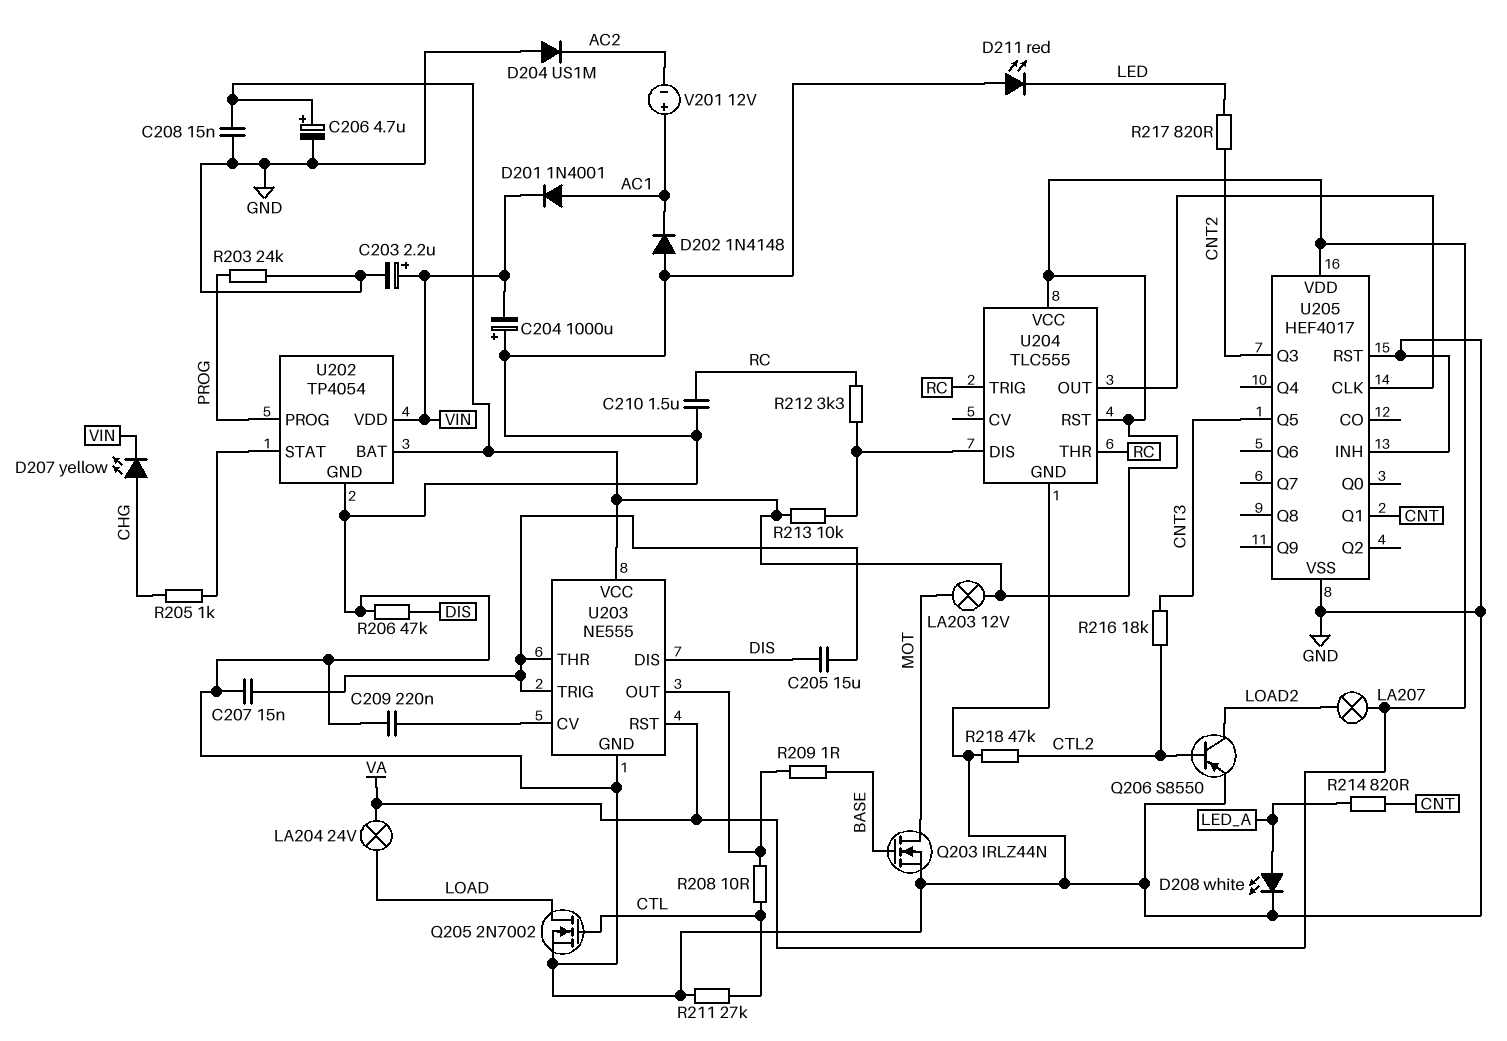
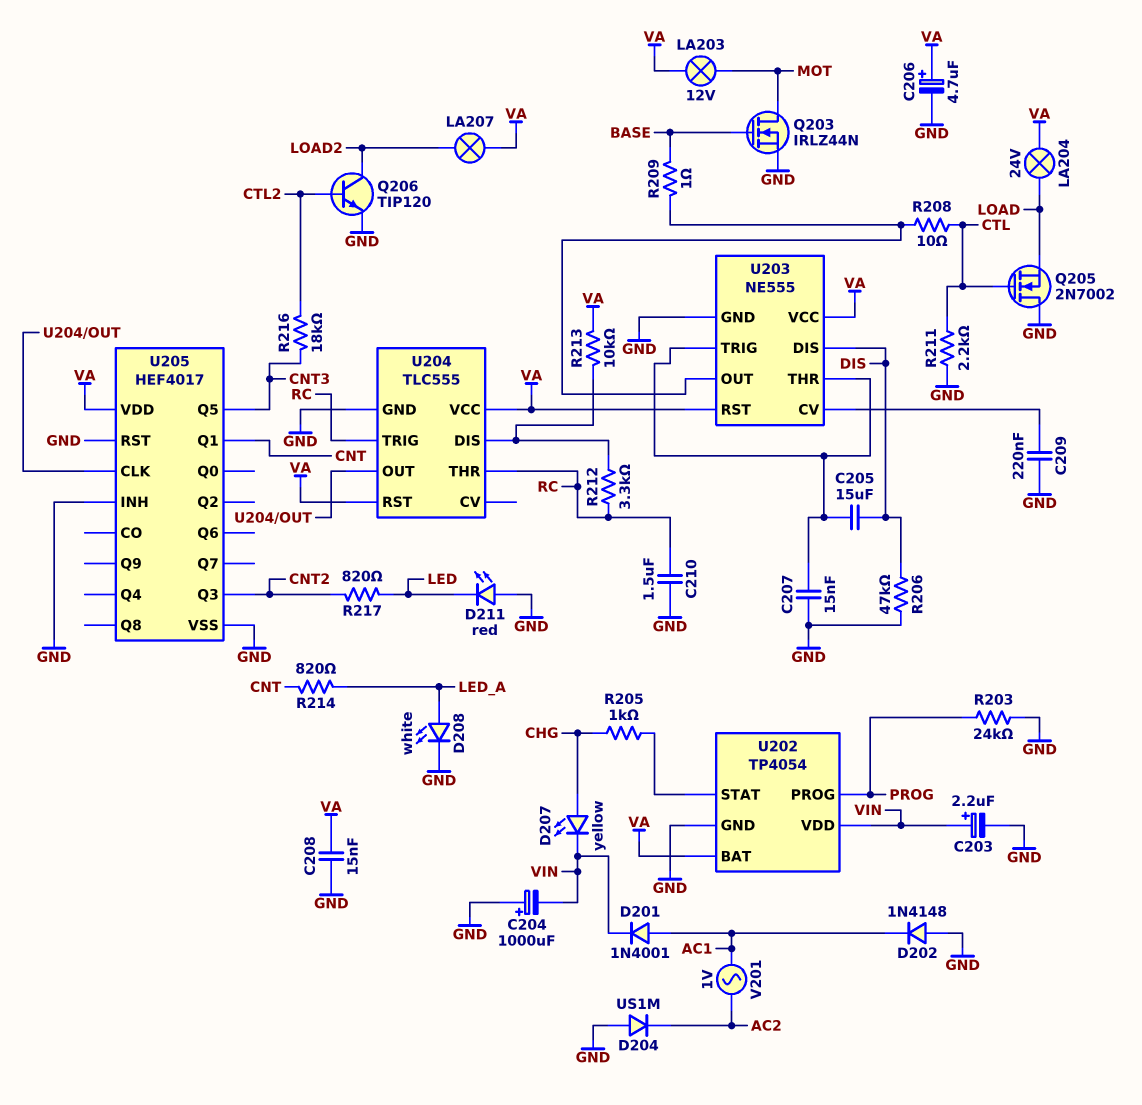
Q205: NMOS 2N7002 (G CTL, D LOAD, S GND) -> NMOS 2N7002 (G CTL, D GND, S LOAD)
Q206: PNP S8550 (B CTL2, C LOAD2, E GND) -> NPN TIP120 (B CTL2, C LOAD2, E GND)
R211: 27k (CTL, GND) -> 2.2k (CTL, GND)
R218: 47k (CTL2, GND) -> none
V201: 12V (plus AC1, minus AC2) -> AC 1V (AC1, AC2)

